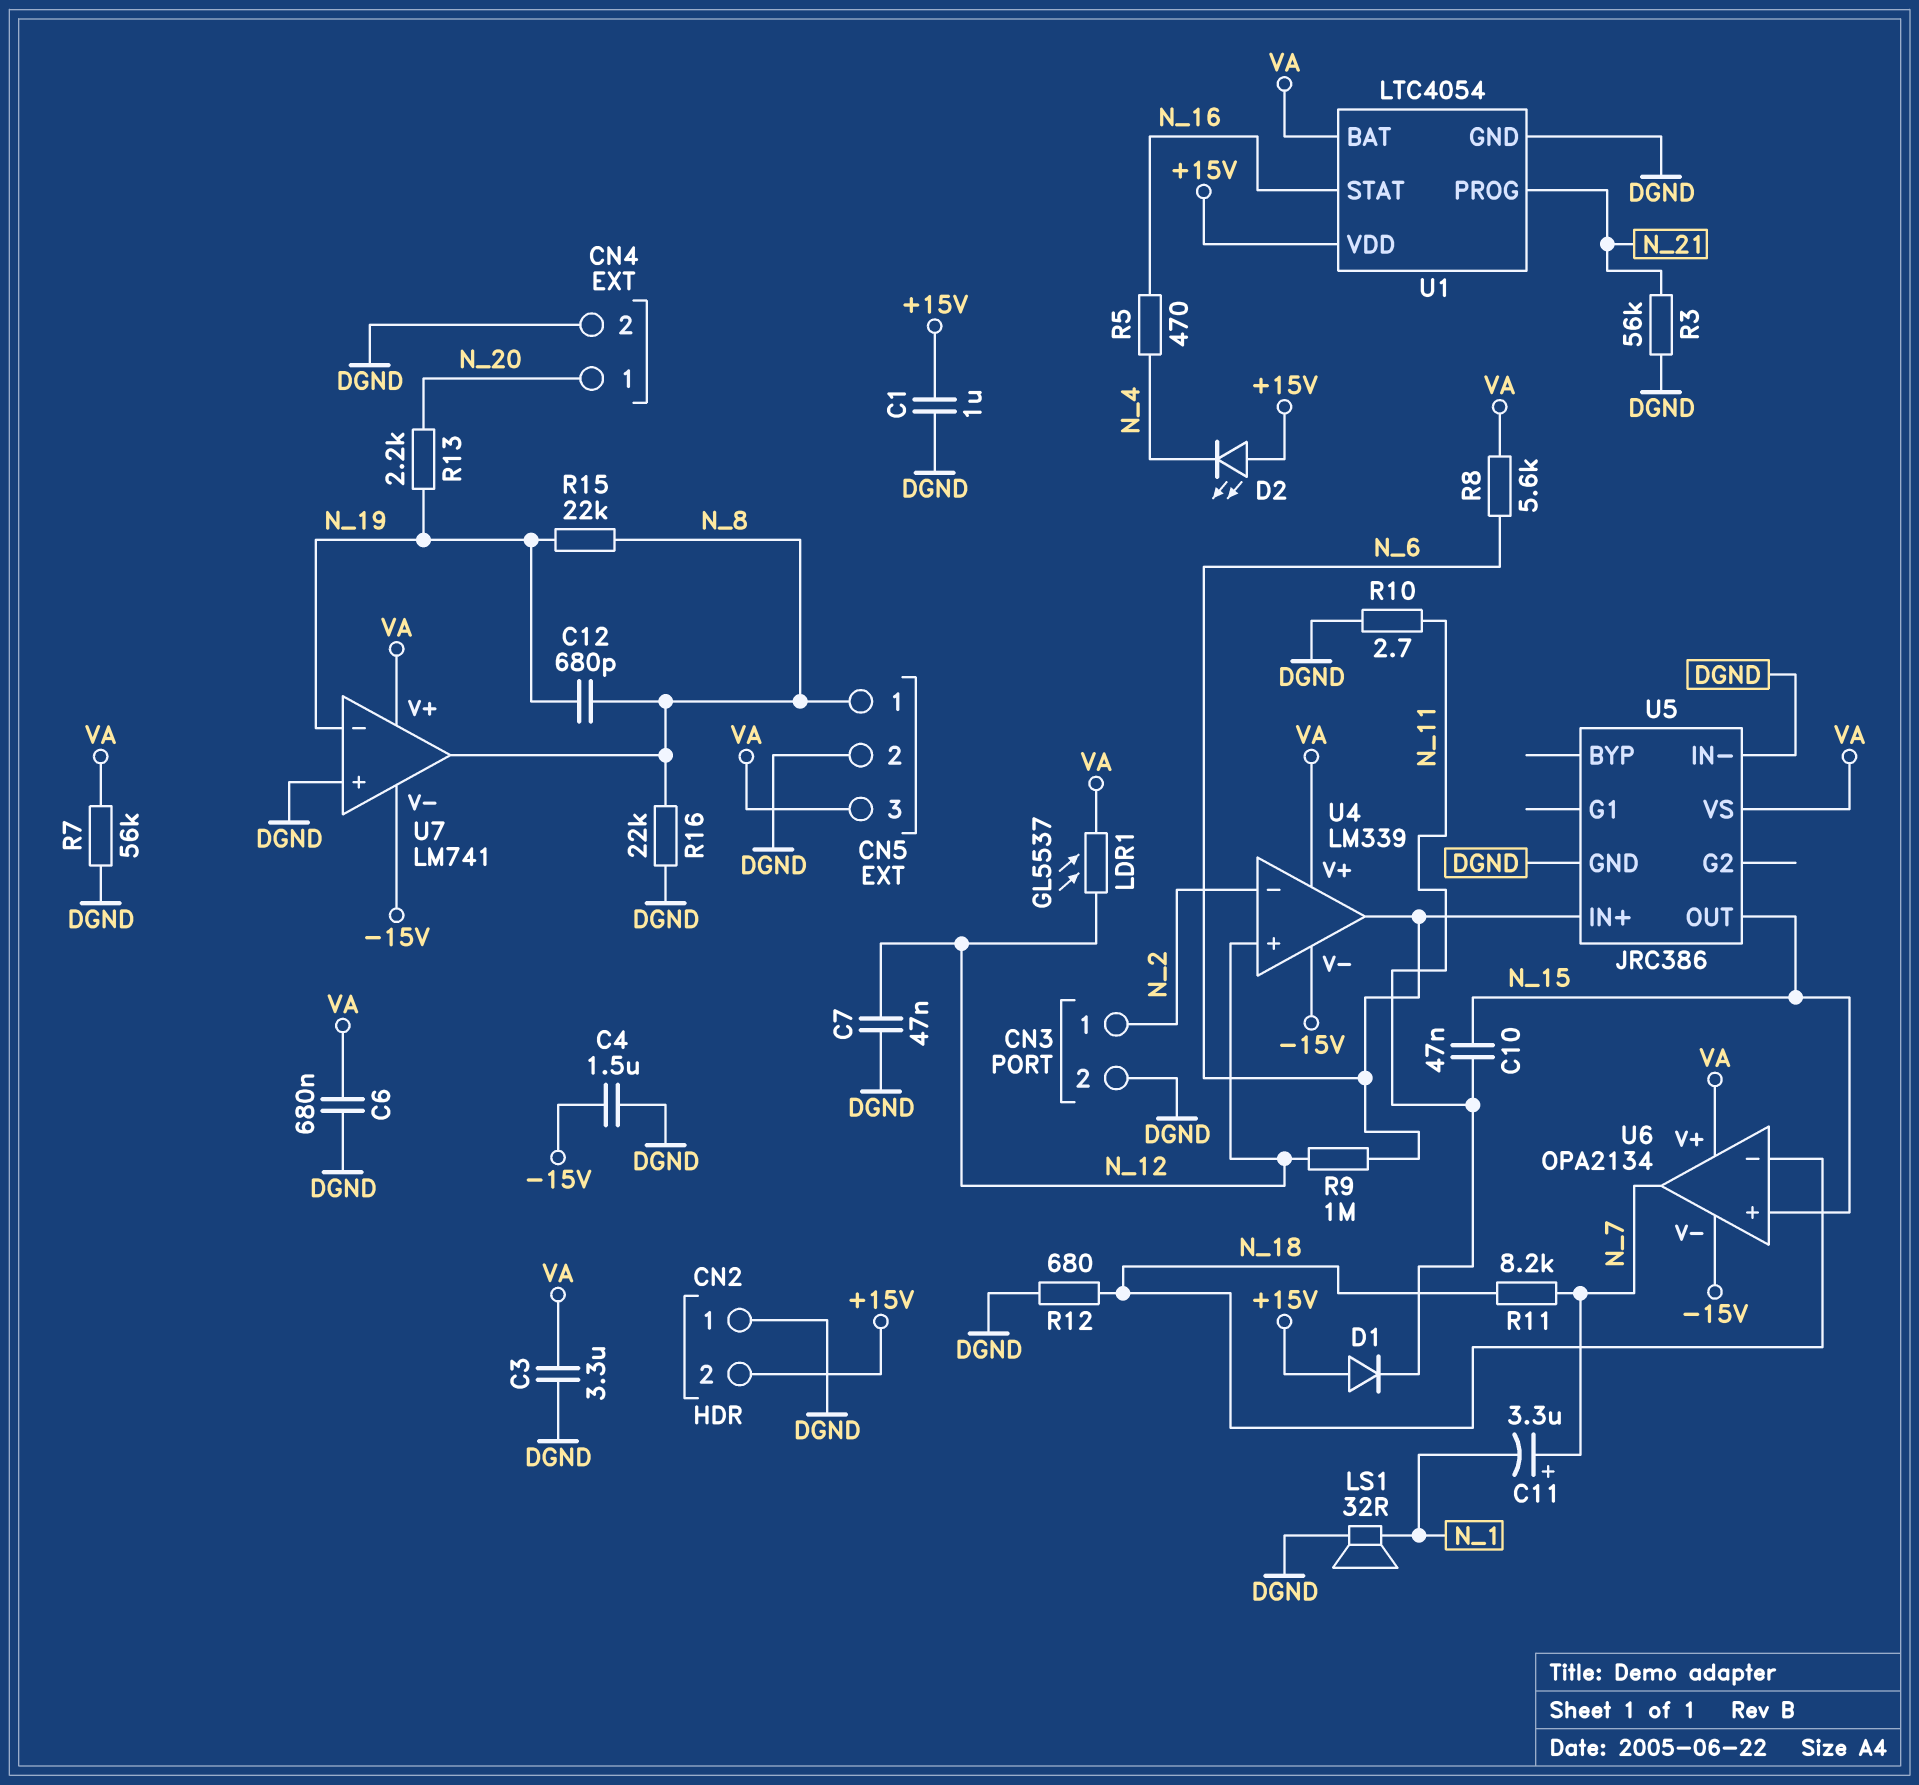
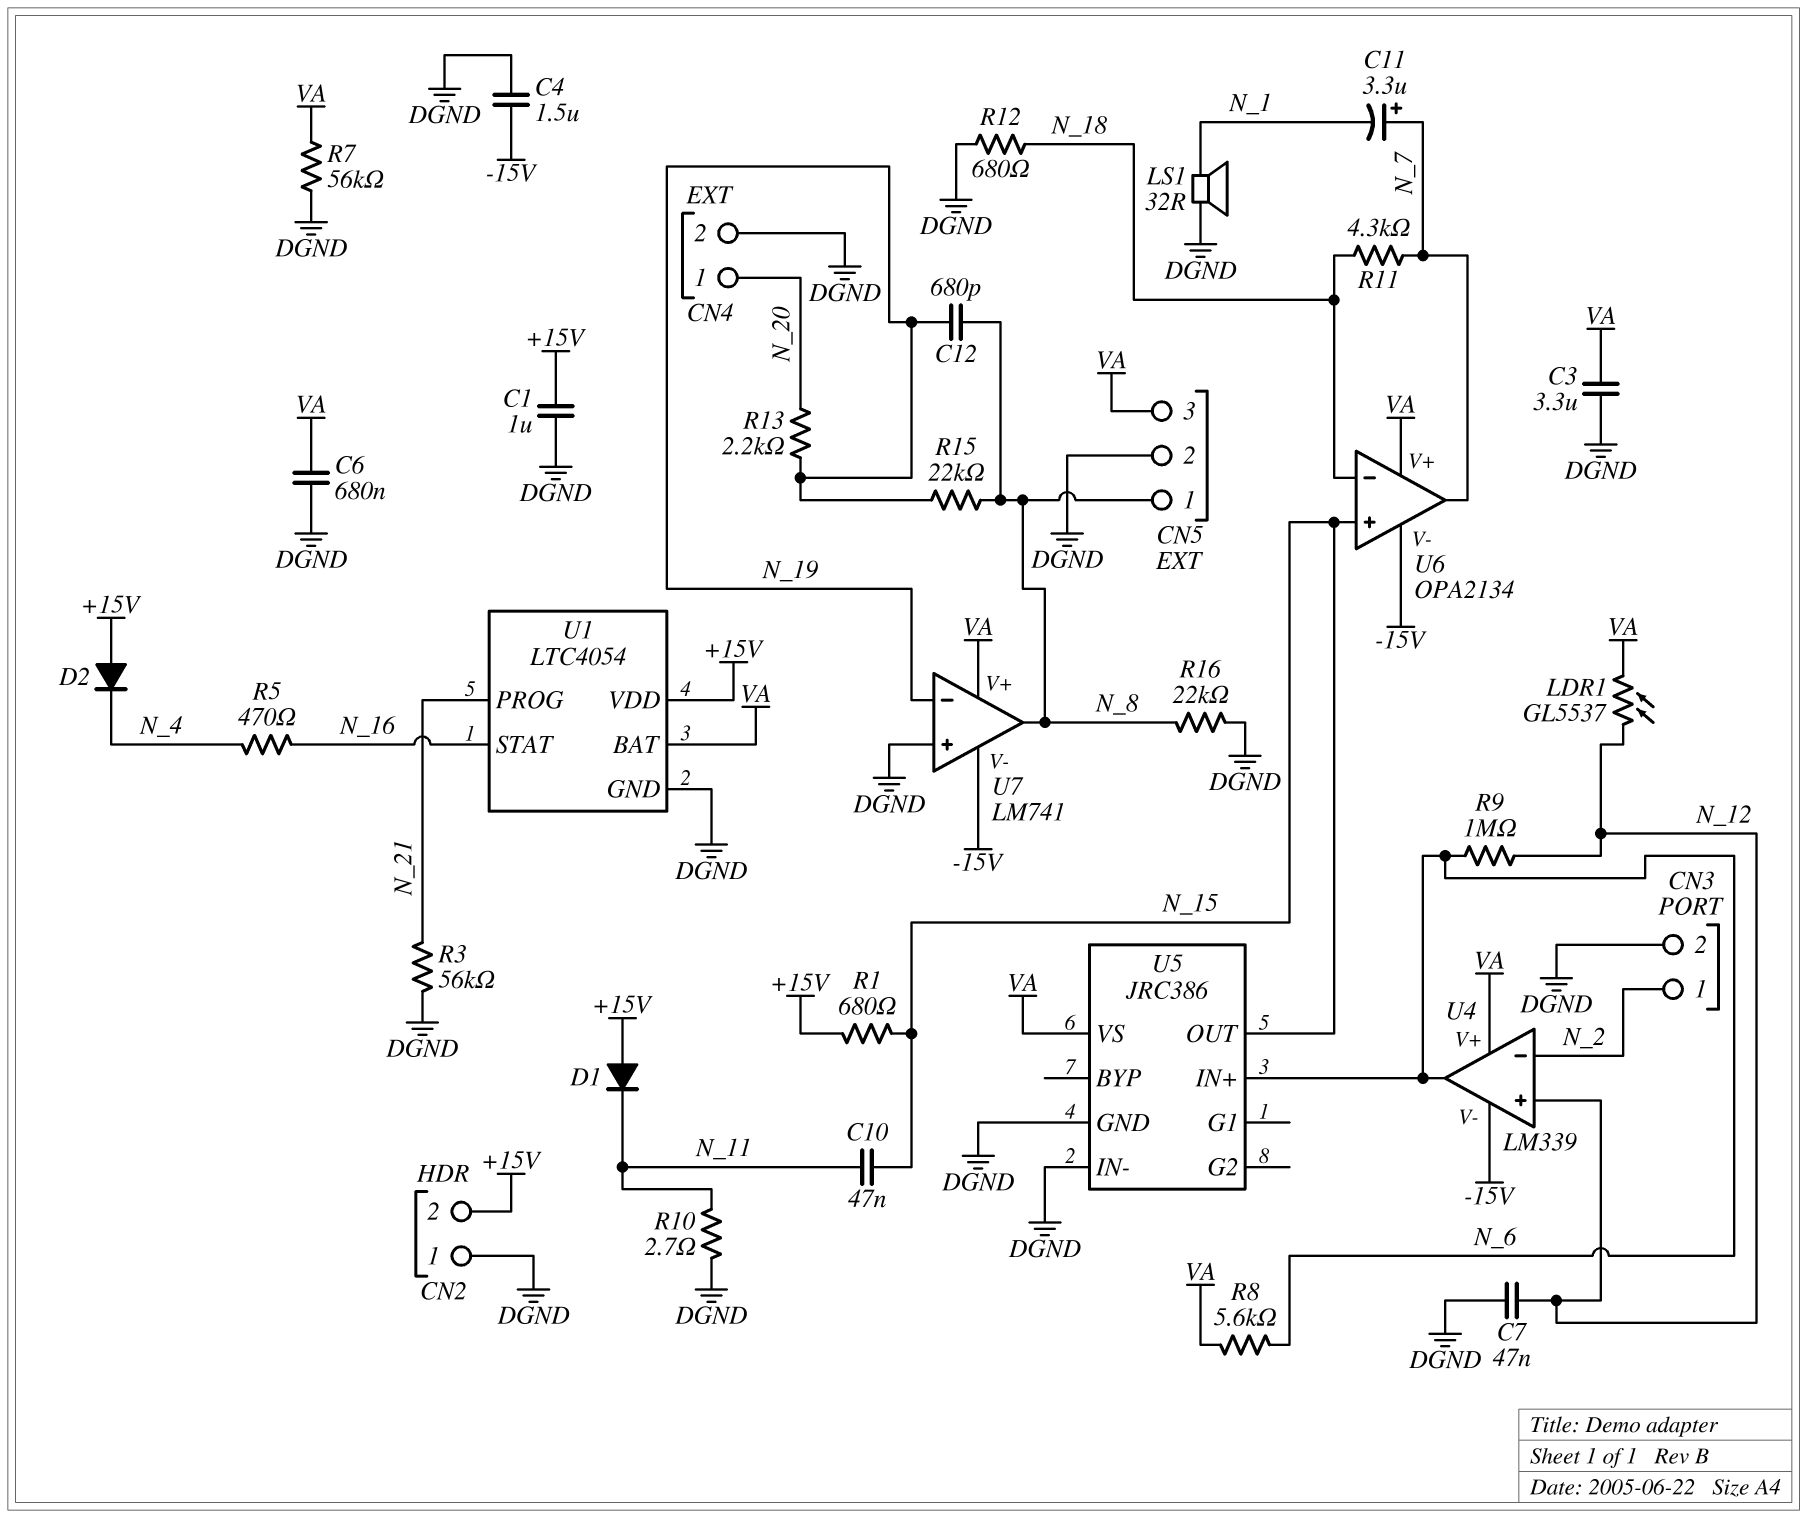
D2: LED (A +15V, K N_4) -> diode (A +15V, K N_4)
R1: none -> 680 (+15V, N_15)
R11: 8.2k (N_7, N_18) -> 4.3k (N_7, N_18)

